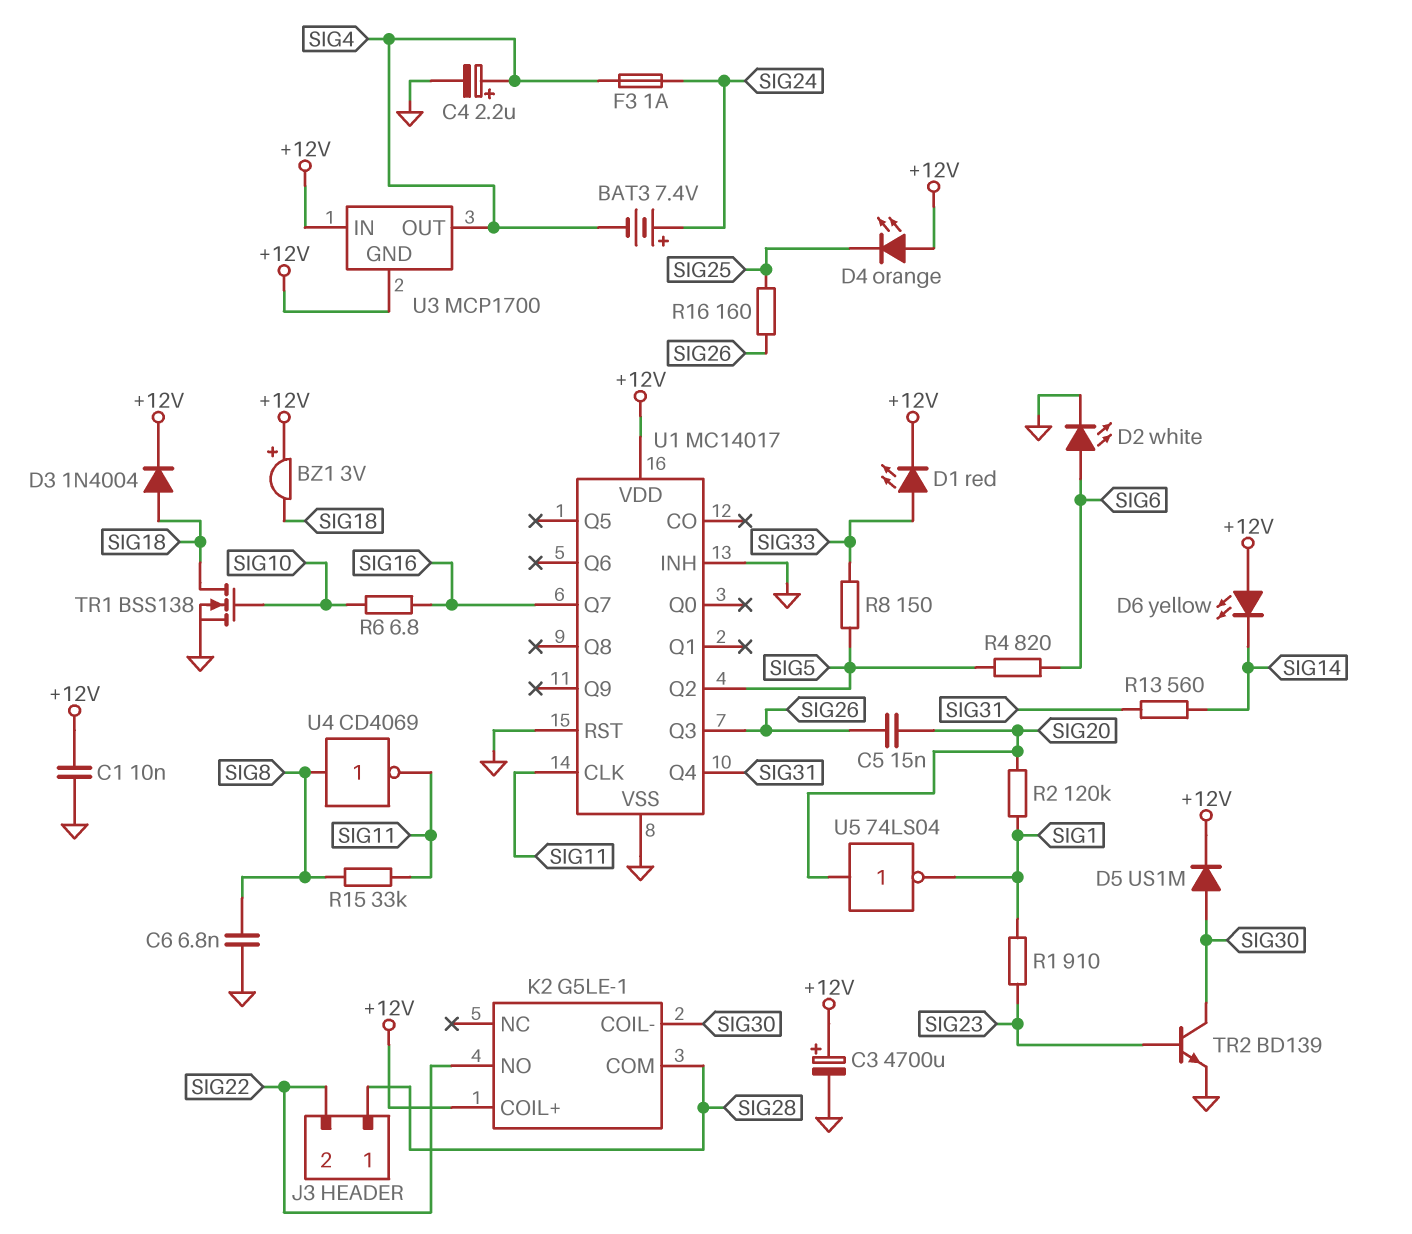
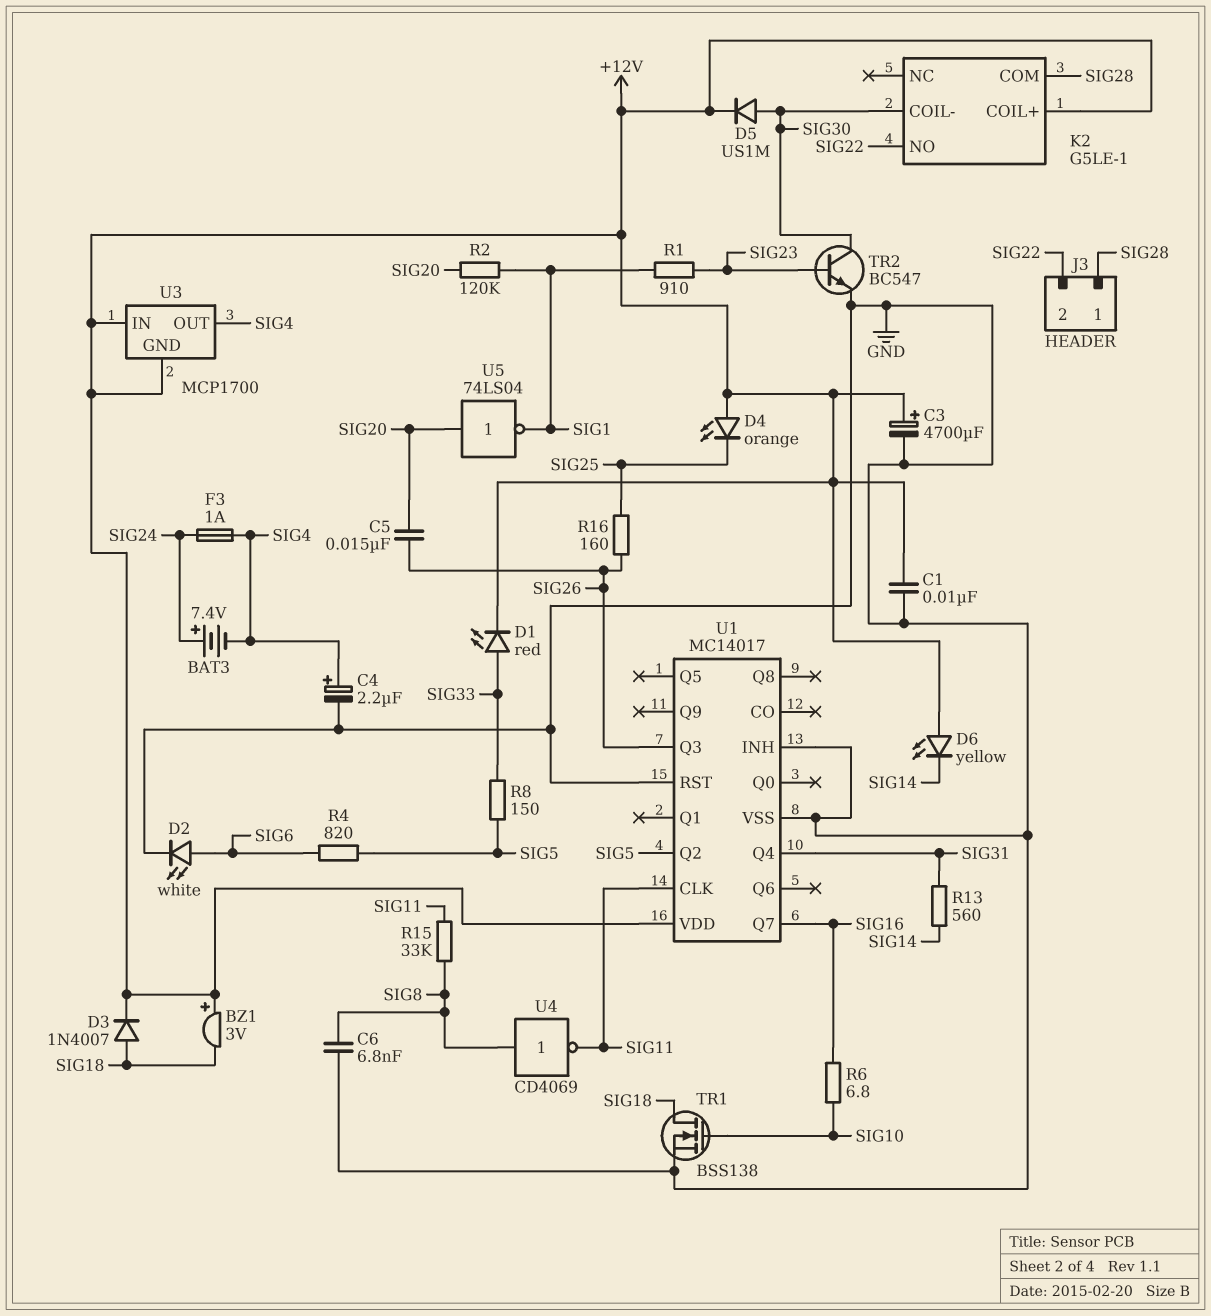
D3: diode 1N4004 (A SIG18, K +12V) -> diode 1N4007 (A SIG18, K +12V)
TR2: NPN BD139 (B SIG23, C SIG30, E GND) -> NPN BC547 (B SIG23, C SIG30, E GND)

